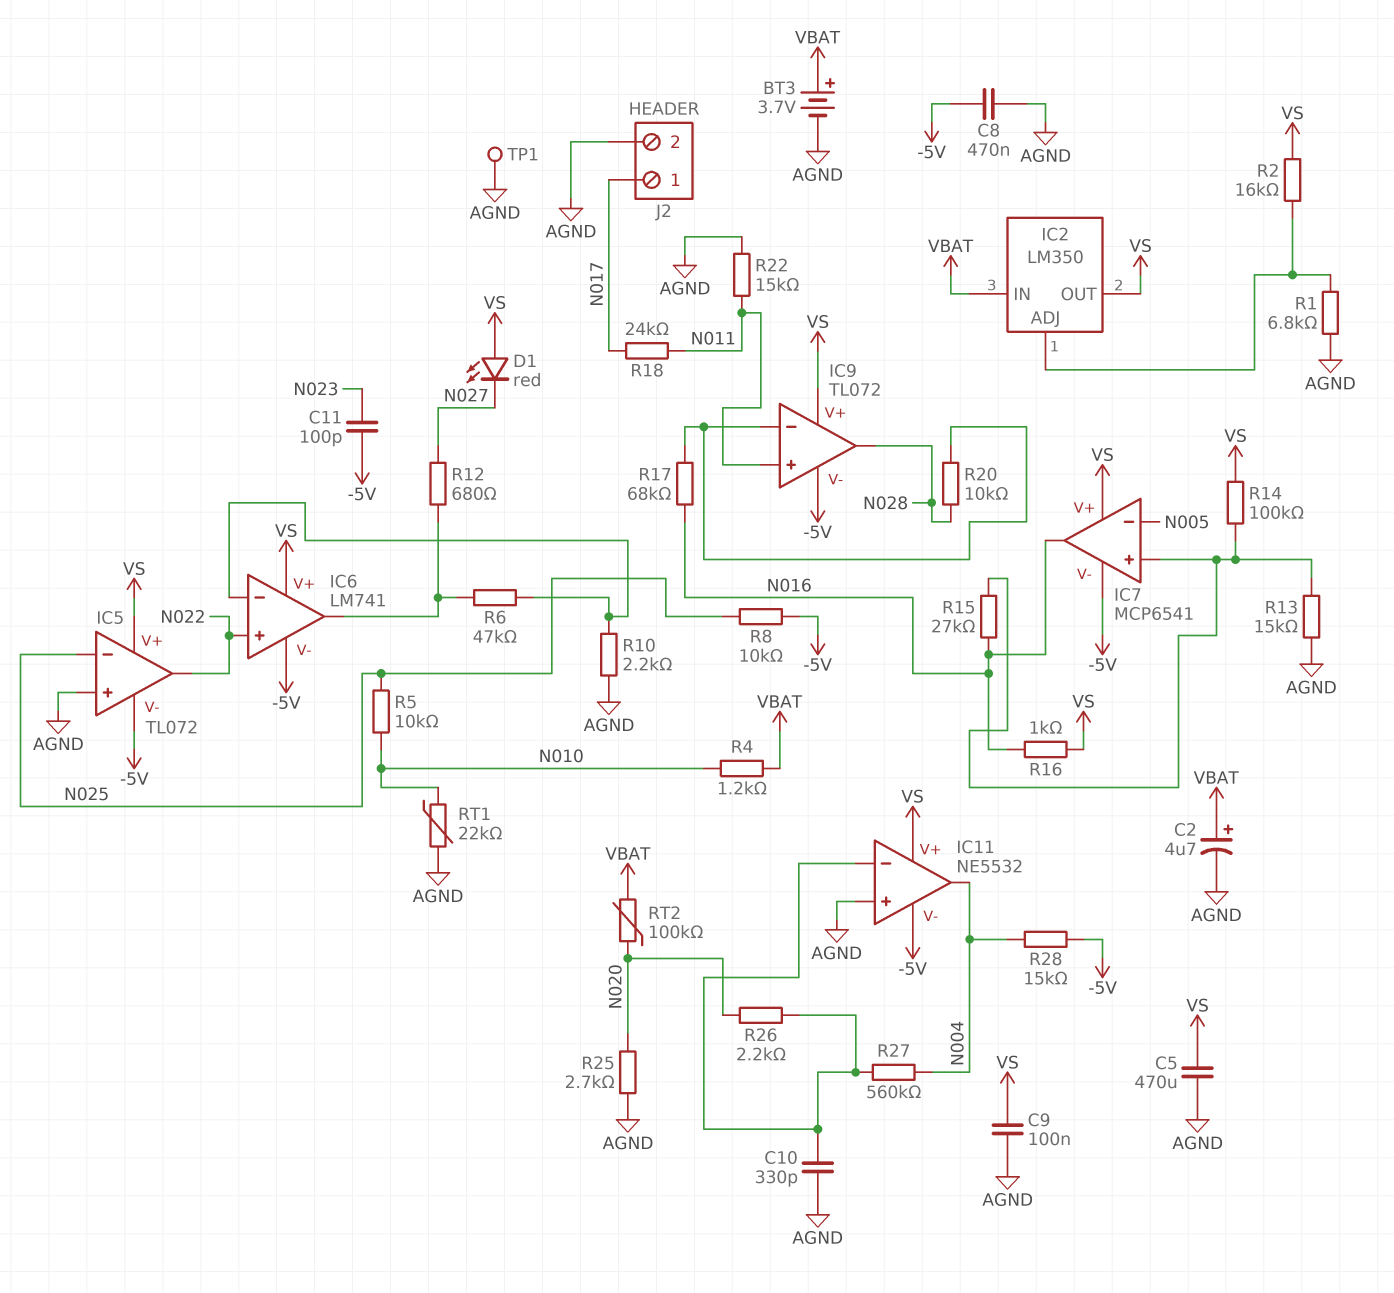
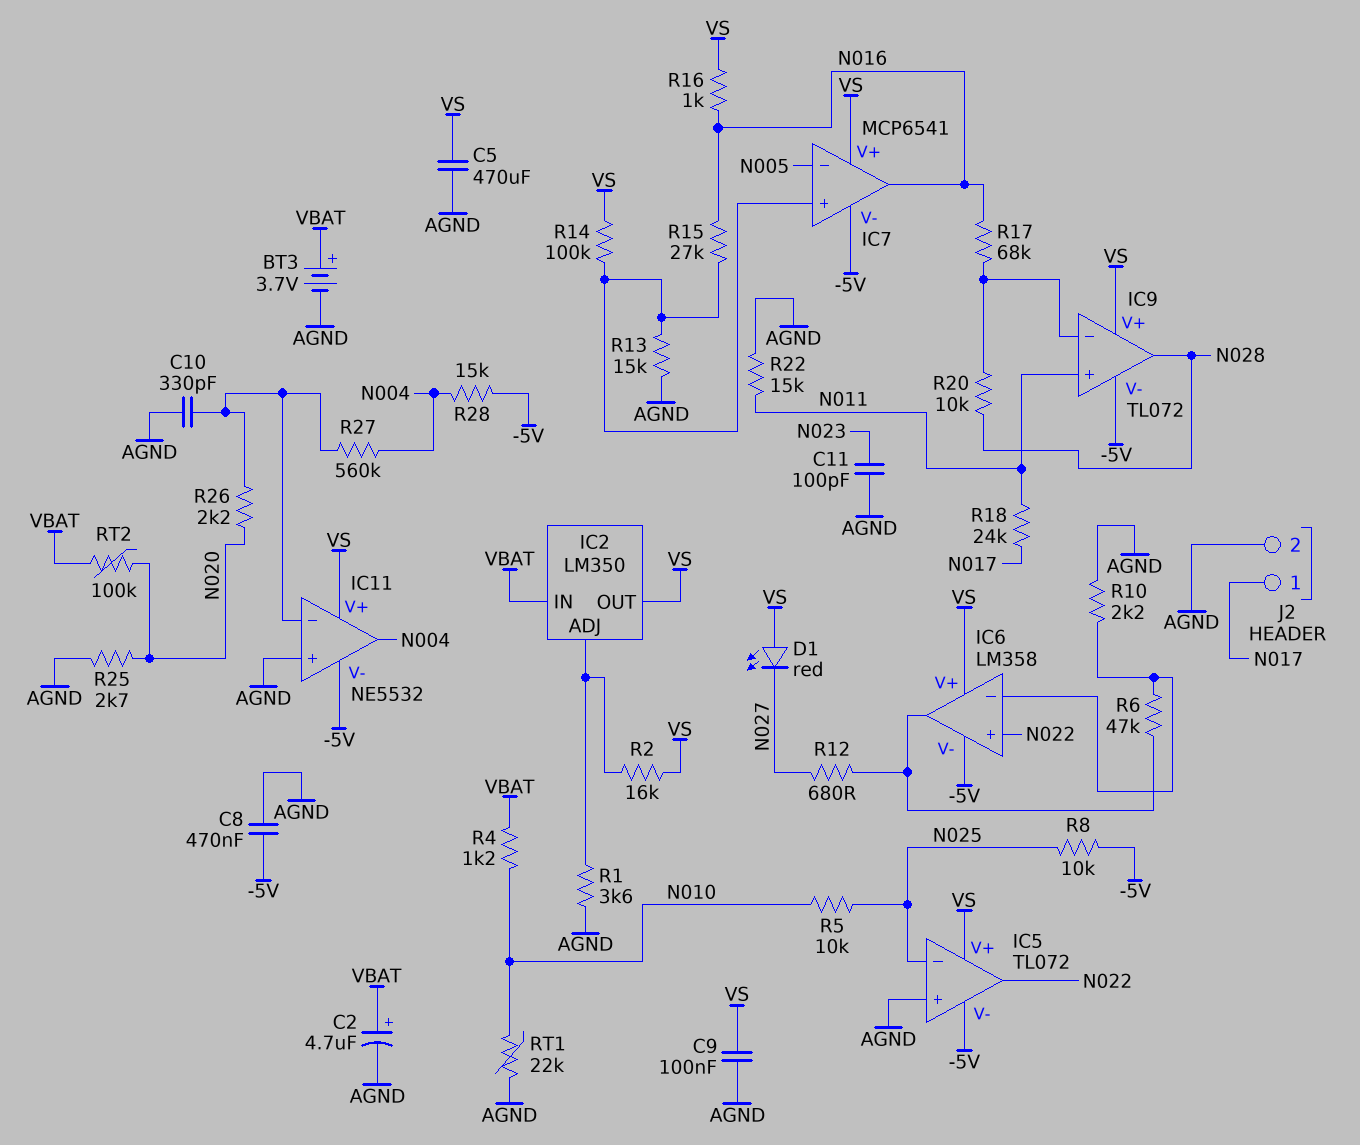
C11: 100pF (-5V, N023) -> 100pF (AGND, N023)
IC6: LM741 -> LM358
R1: 6.8k (AGND, IC2/ADJ) -> 3.6k (AGND, IC2/ADJ)
TP1: test point (AGND) -> none

